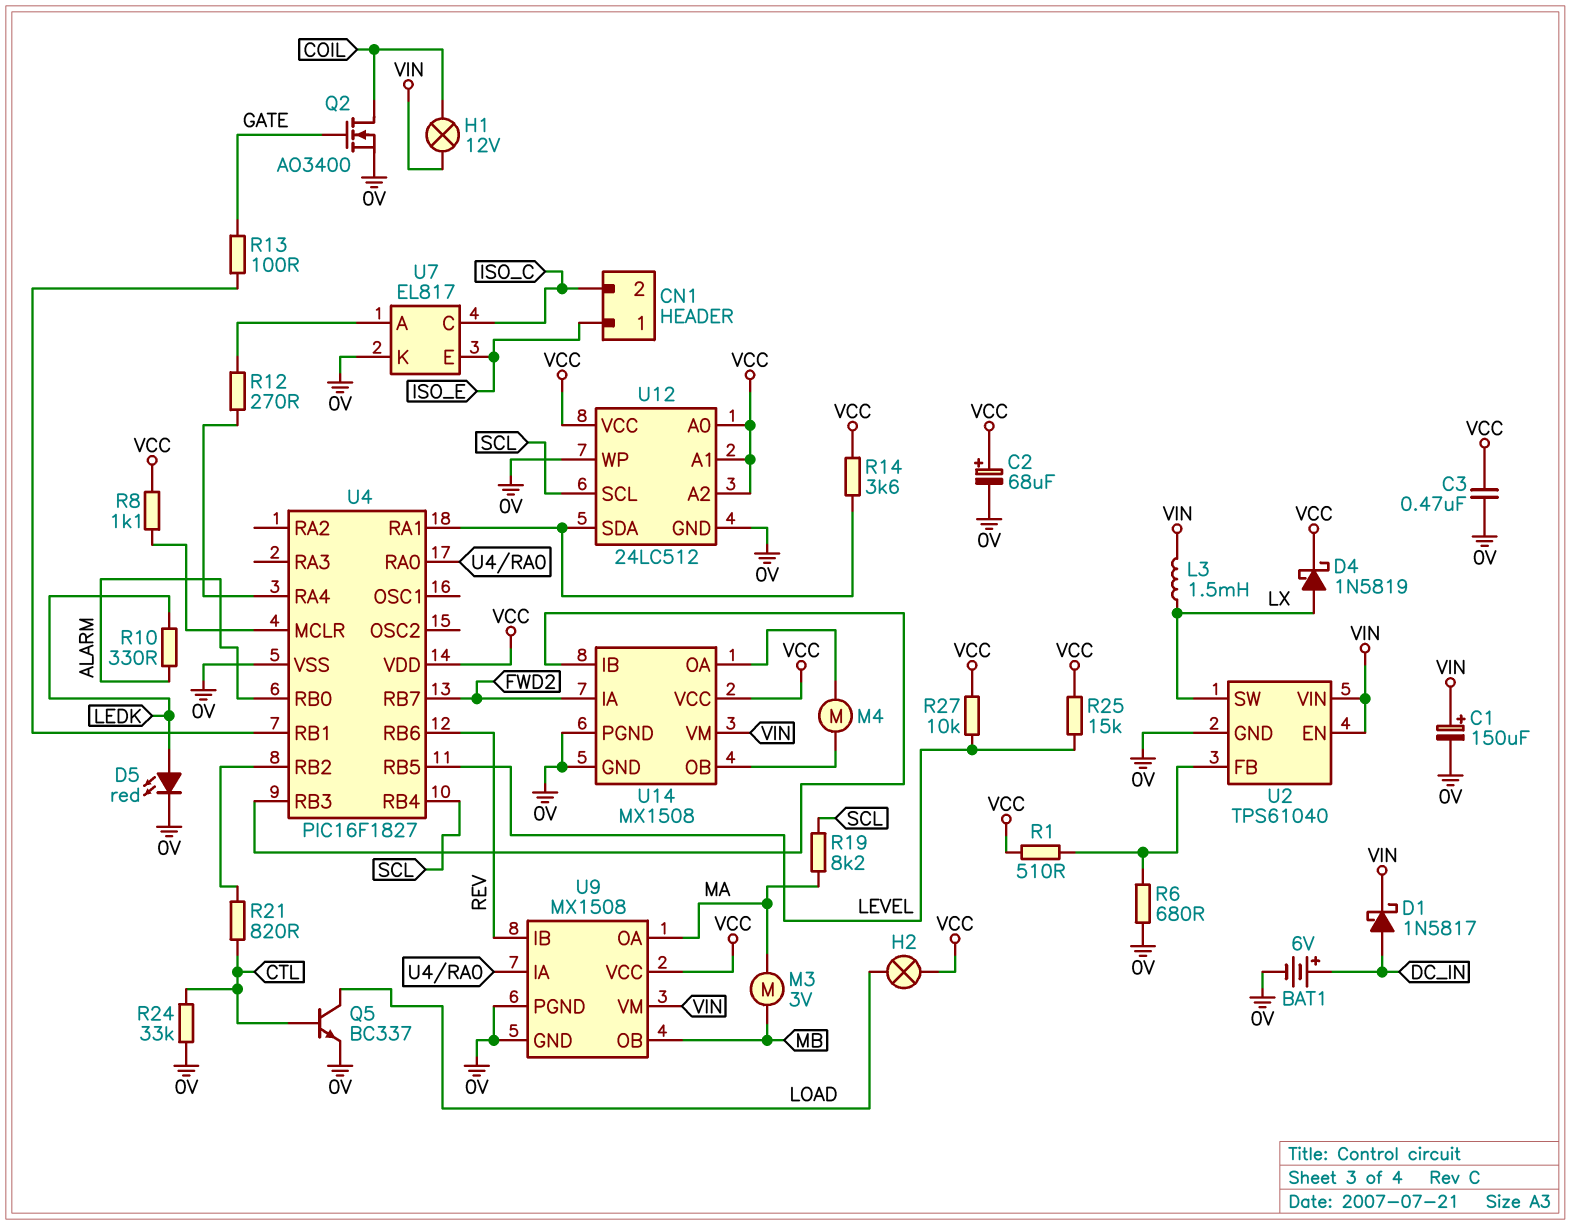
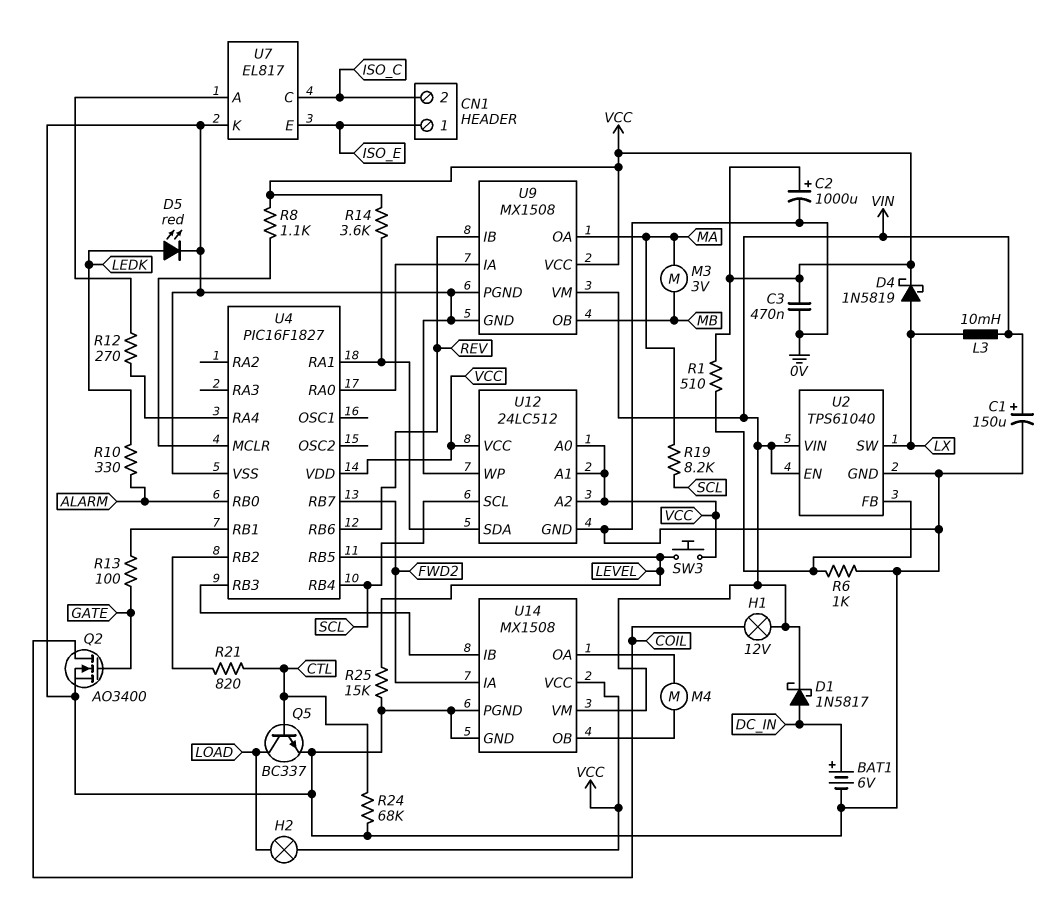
C2: 68uF (plus VCC, minus 0V) -> 1000uF (plus VCC, minus 0V)
L3: 1.5mH (LX, VIN) -> 10mH (LX, VIN)
R6: 680 (0V, U2/FB) -> 1k (0V, U2/FB)
R24: 33k (0V, CTL) -> 68k (0V, CTL)
R25: 15k (LEVEL, VCC) -> 15k (0V, LEVEL)
R27: 10k (LEVEL, VCC) -> none
SW3: none -> button (LEVEL, VCC)

